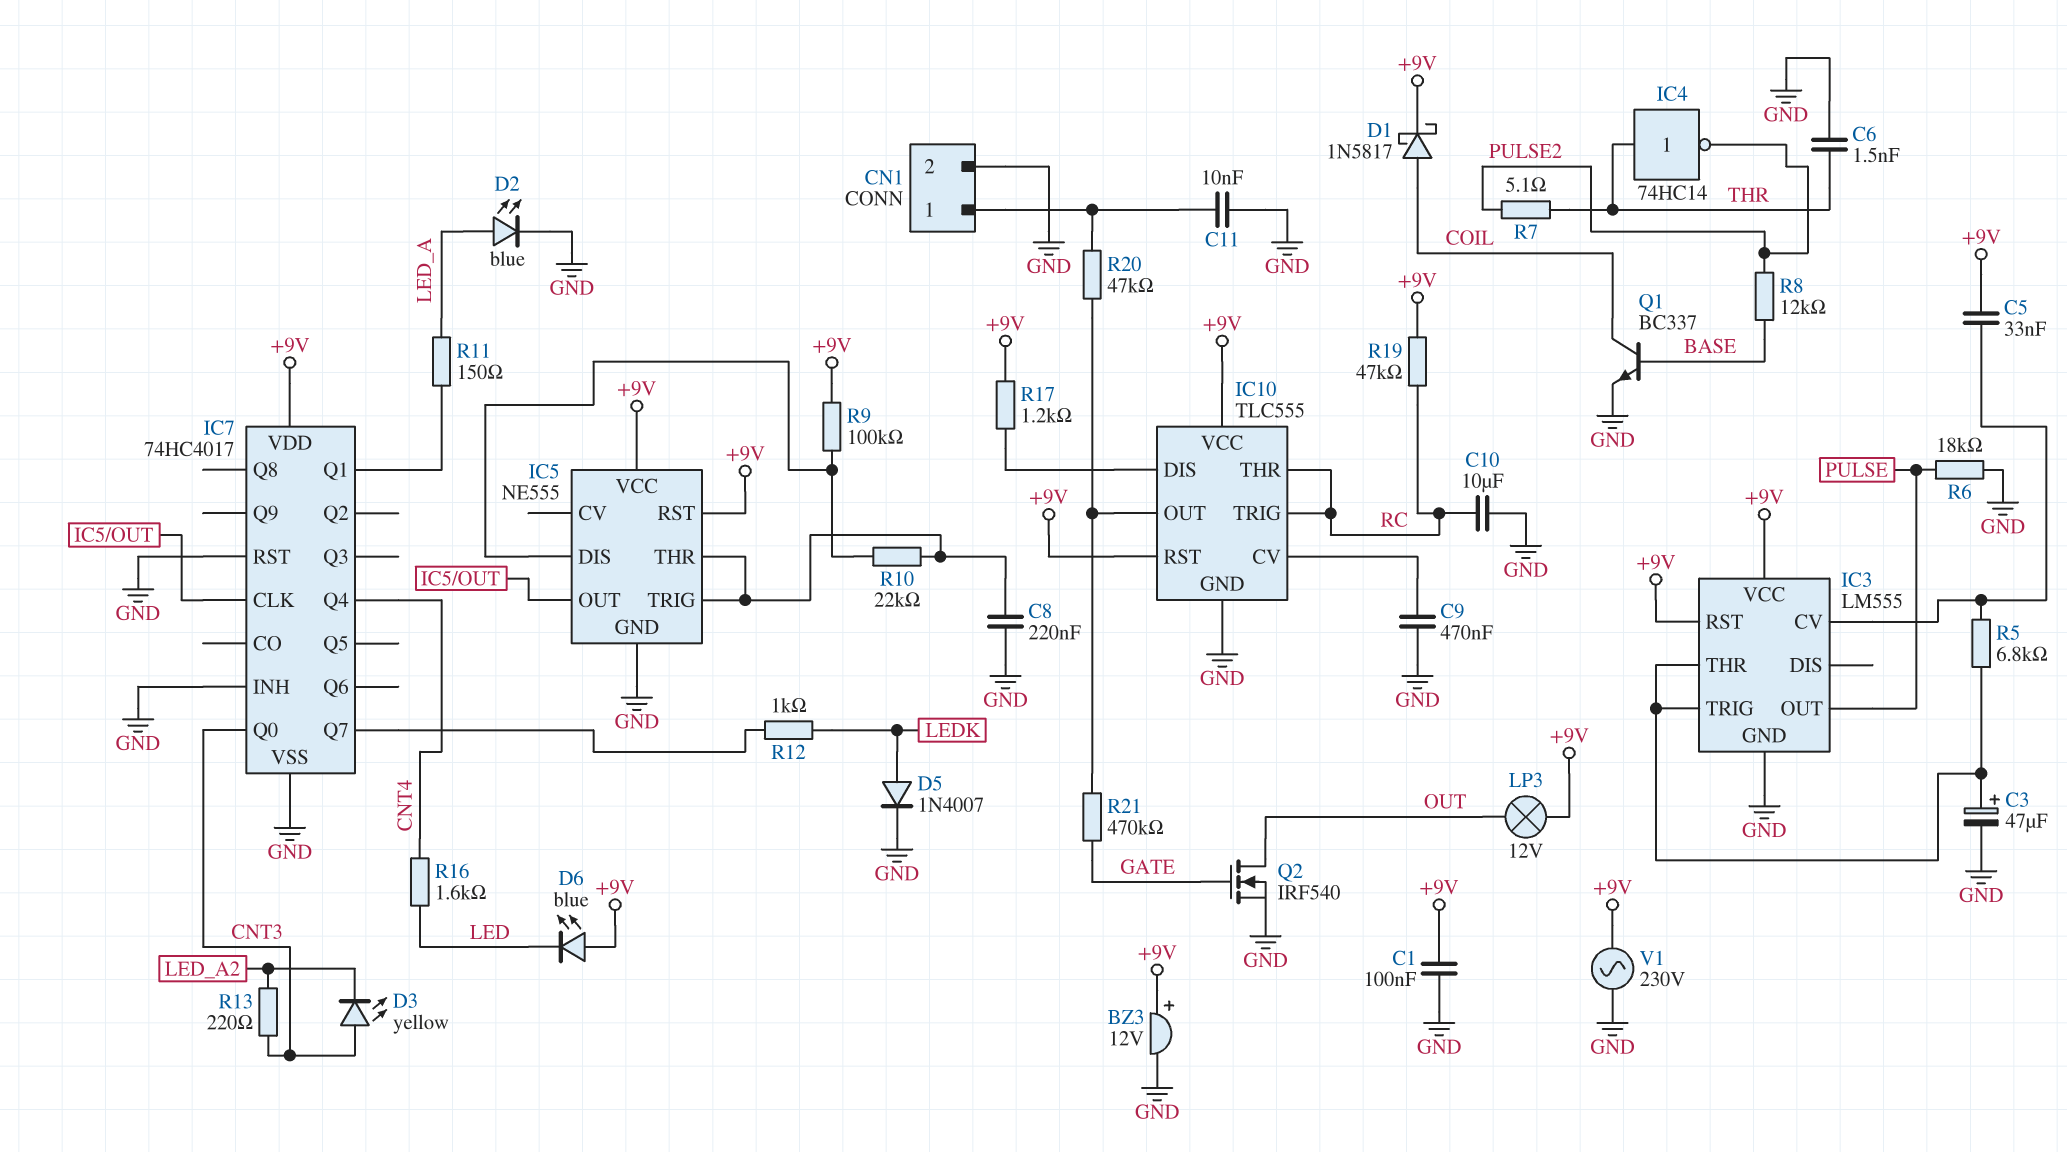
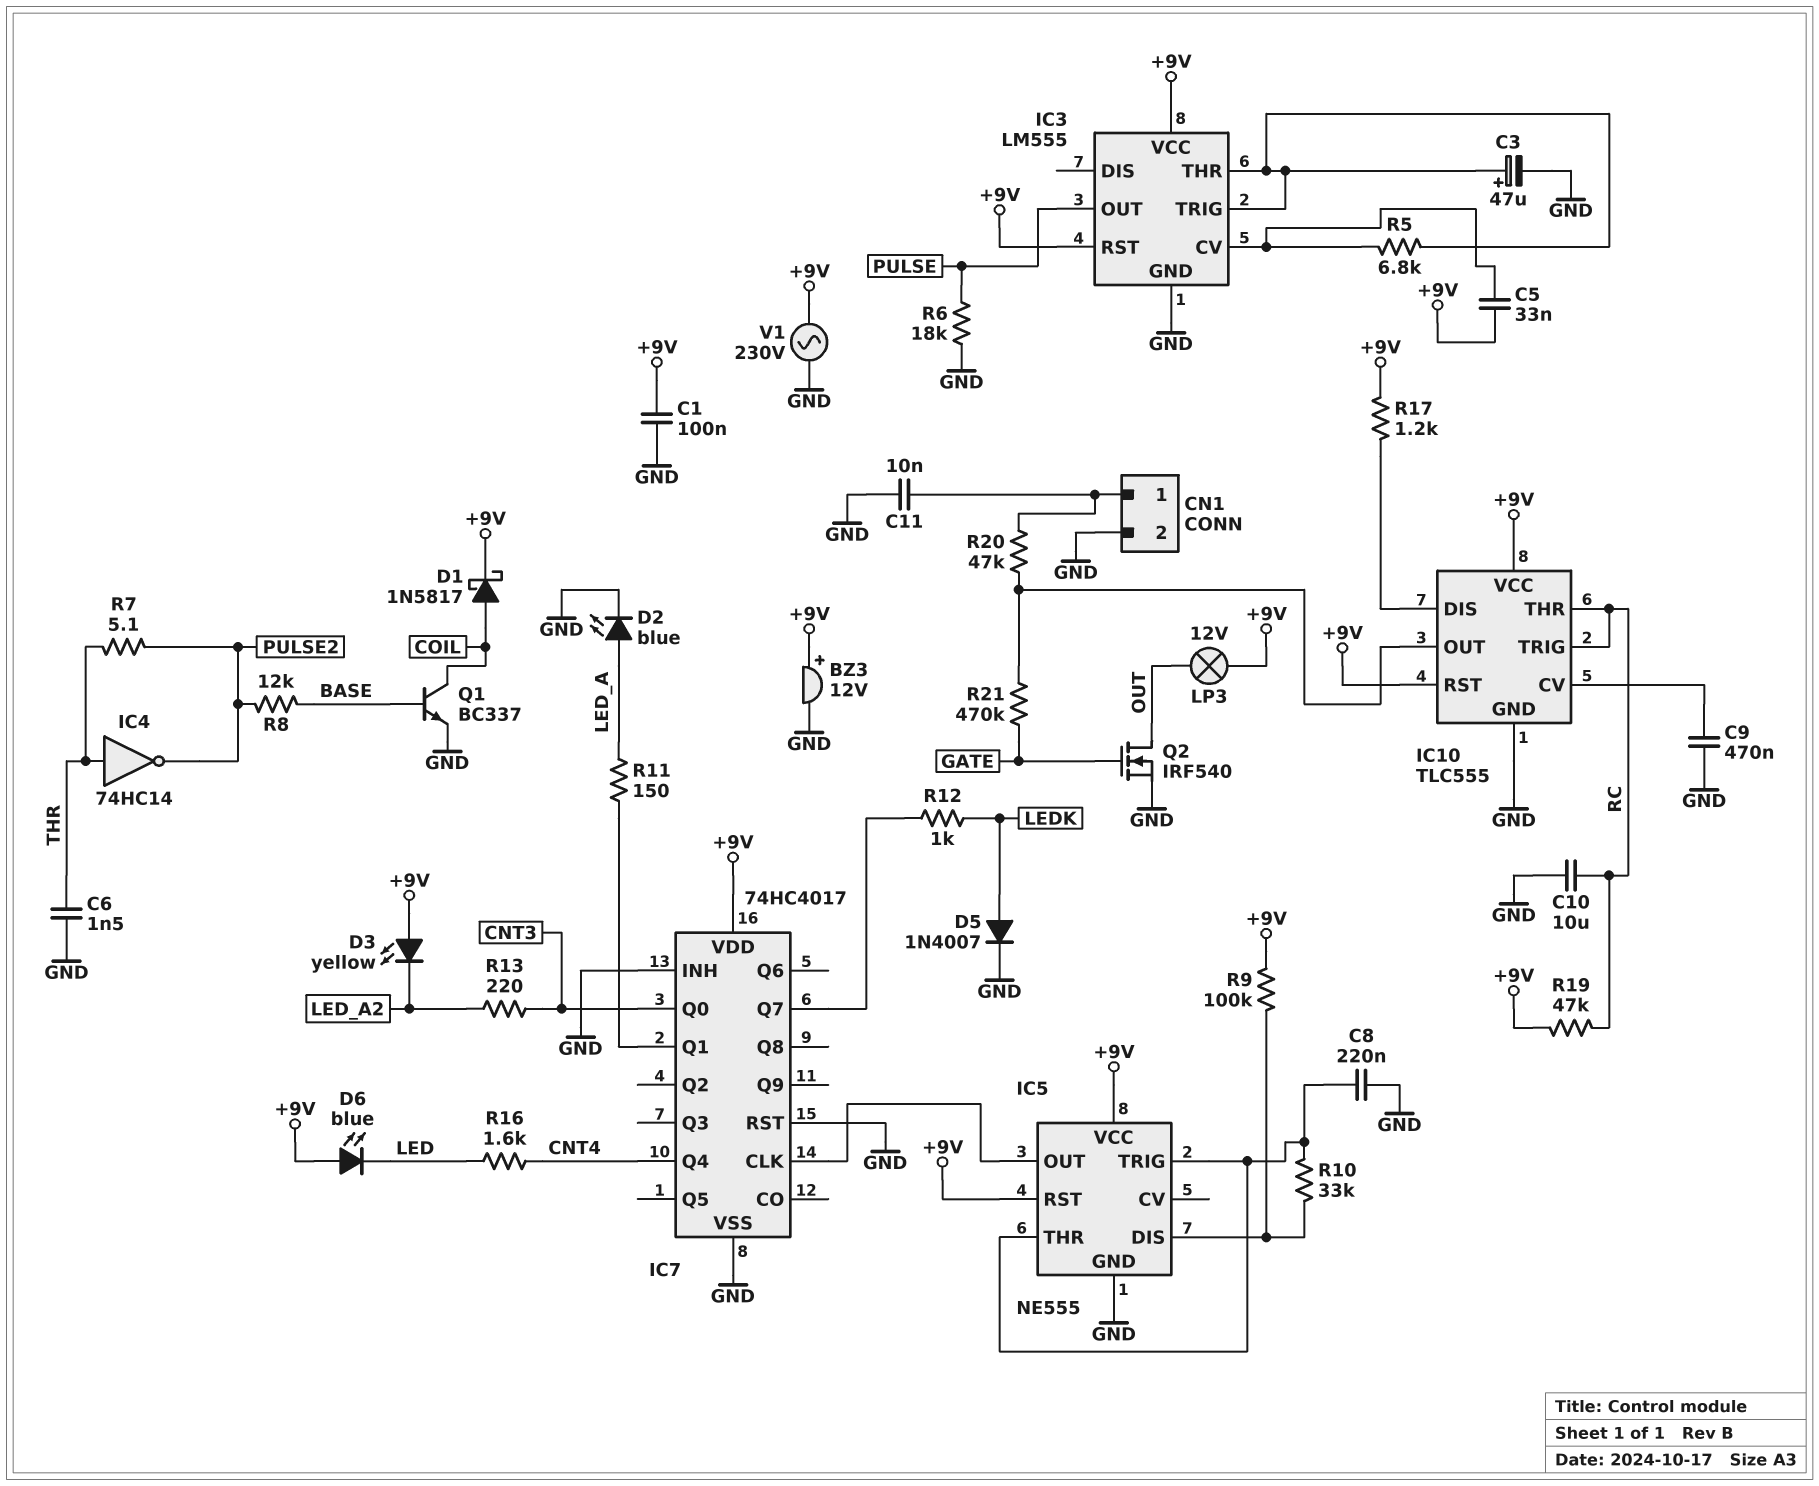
D3: LED yellow (A CNT3, K LED_A2) -> LED yellow (A +9V, K LED_A2)
R10: 22k (IC5/DIS, IC5/THR) -> 33k (IC5/DIS, IC5/THR)

